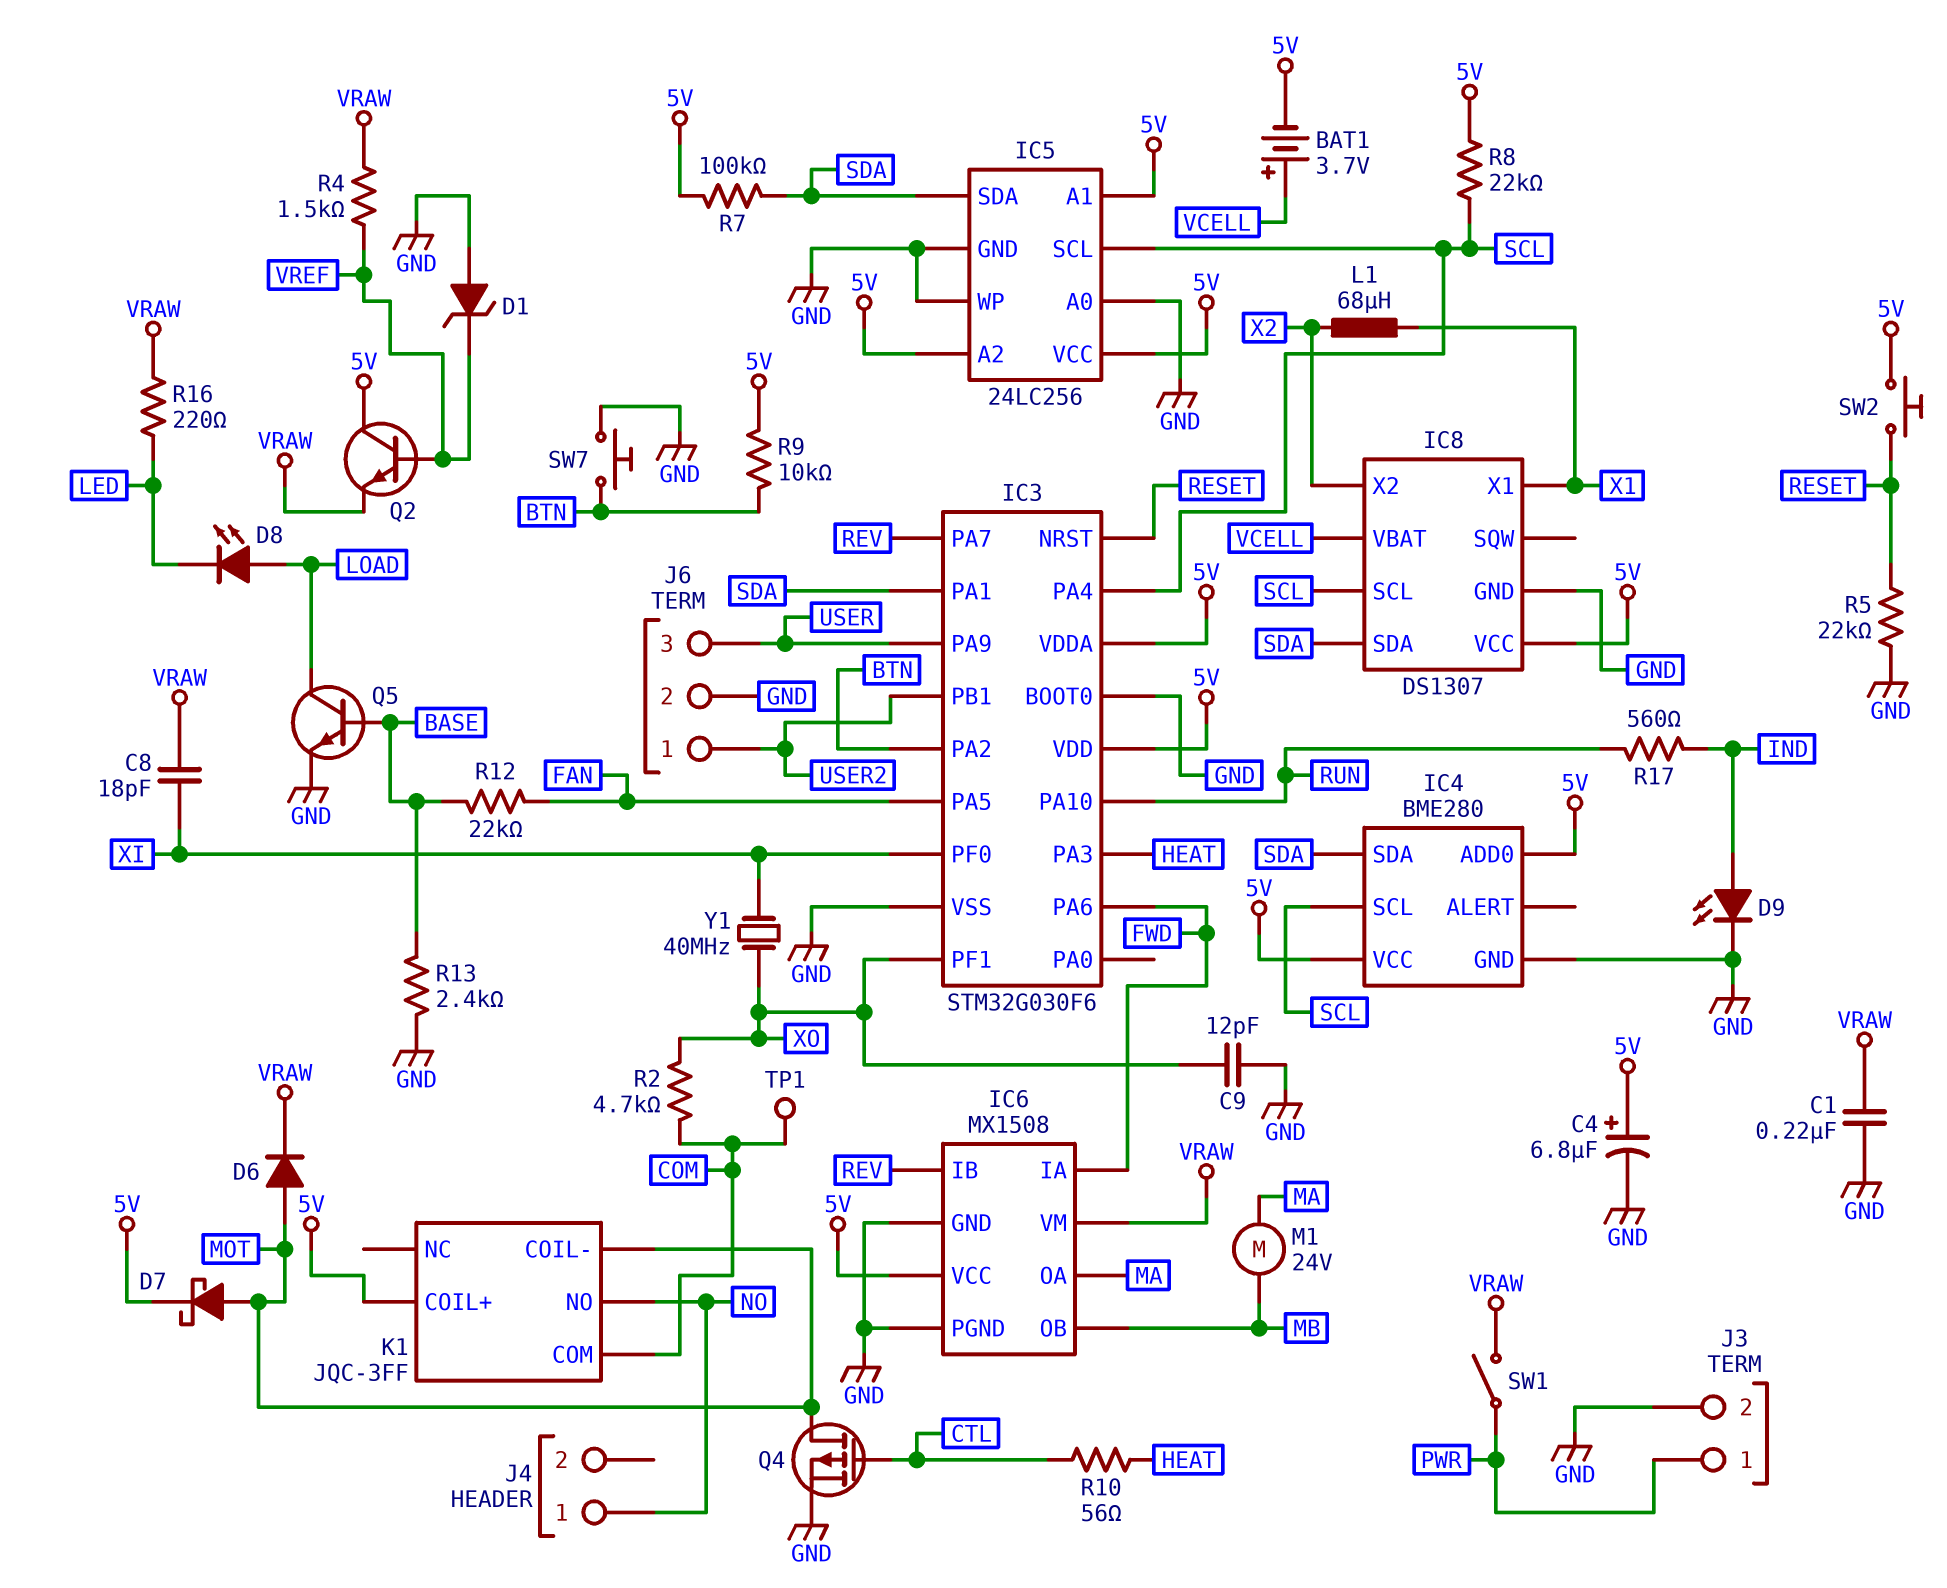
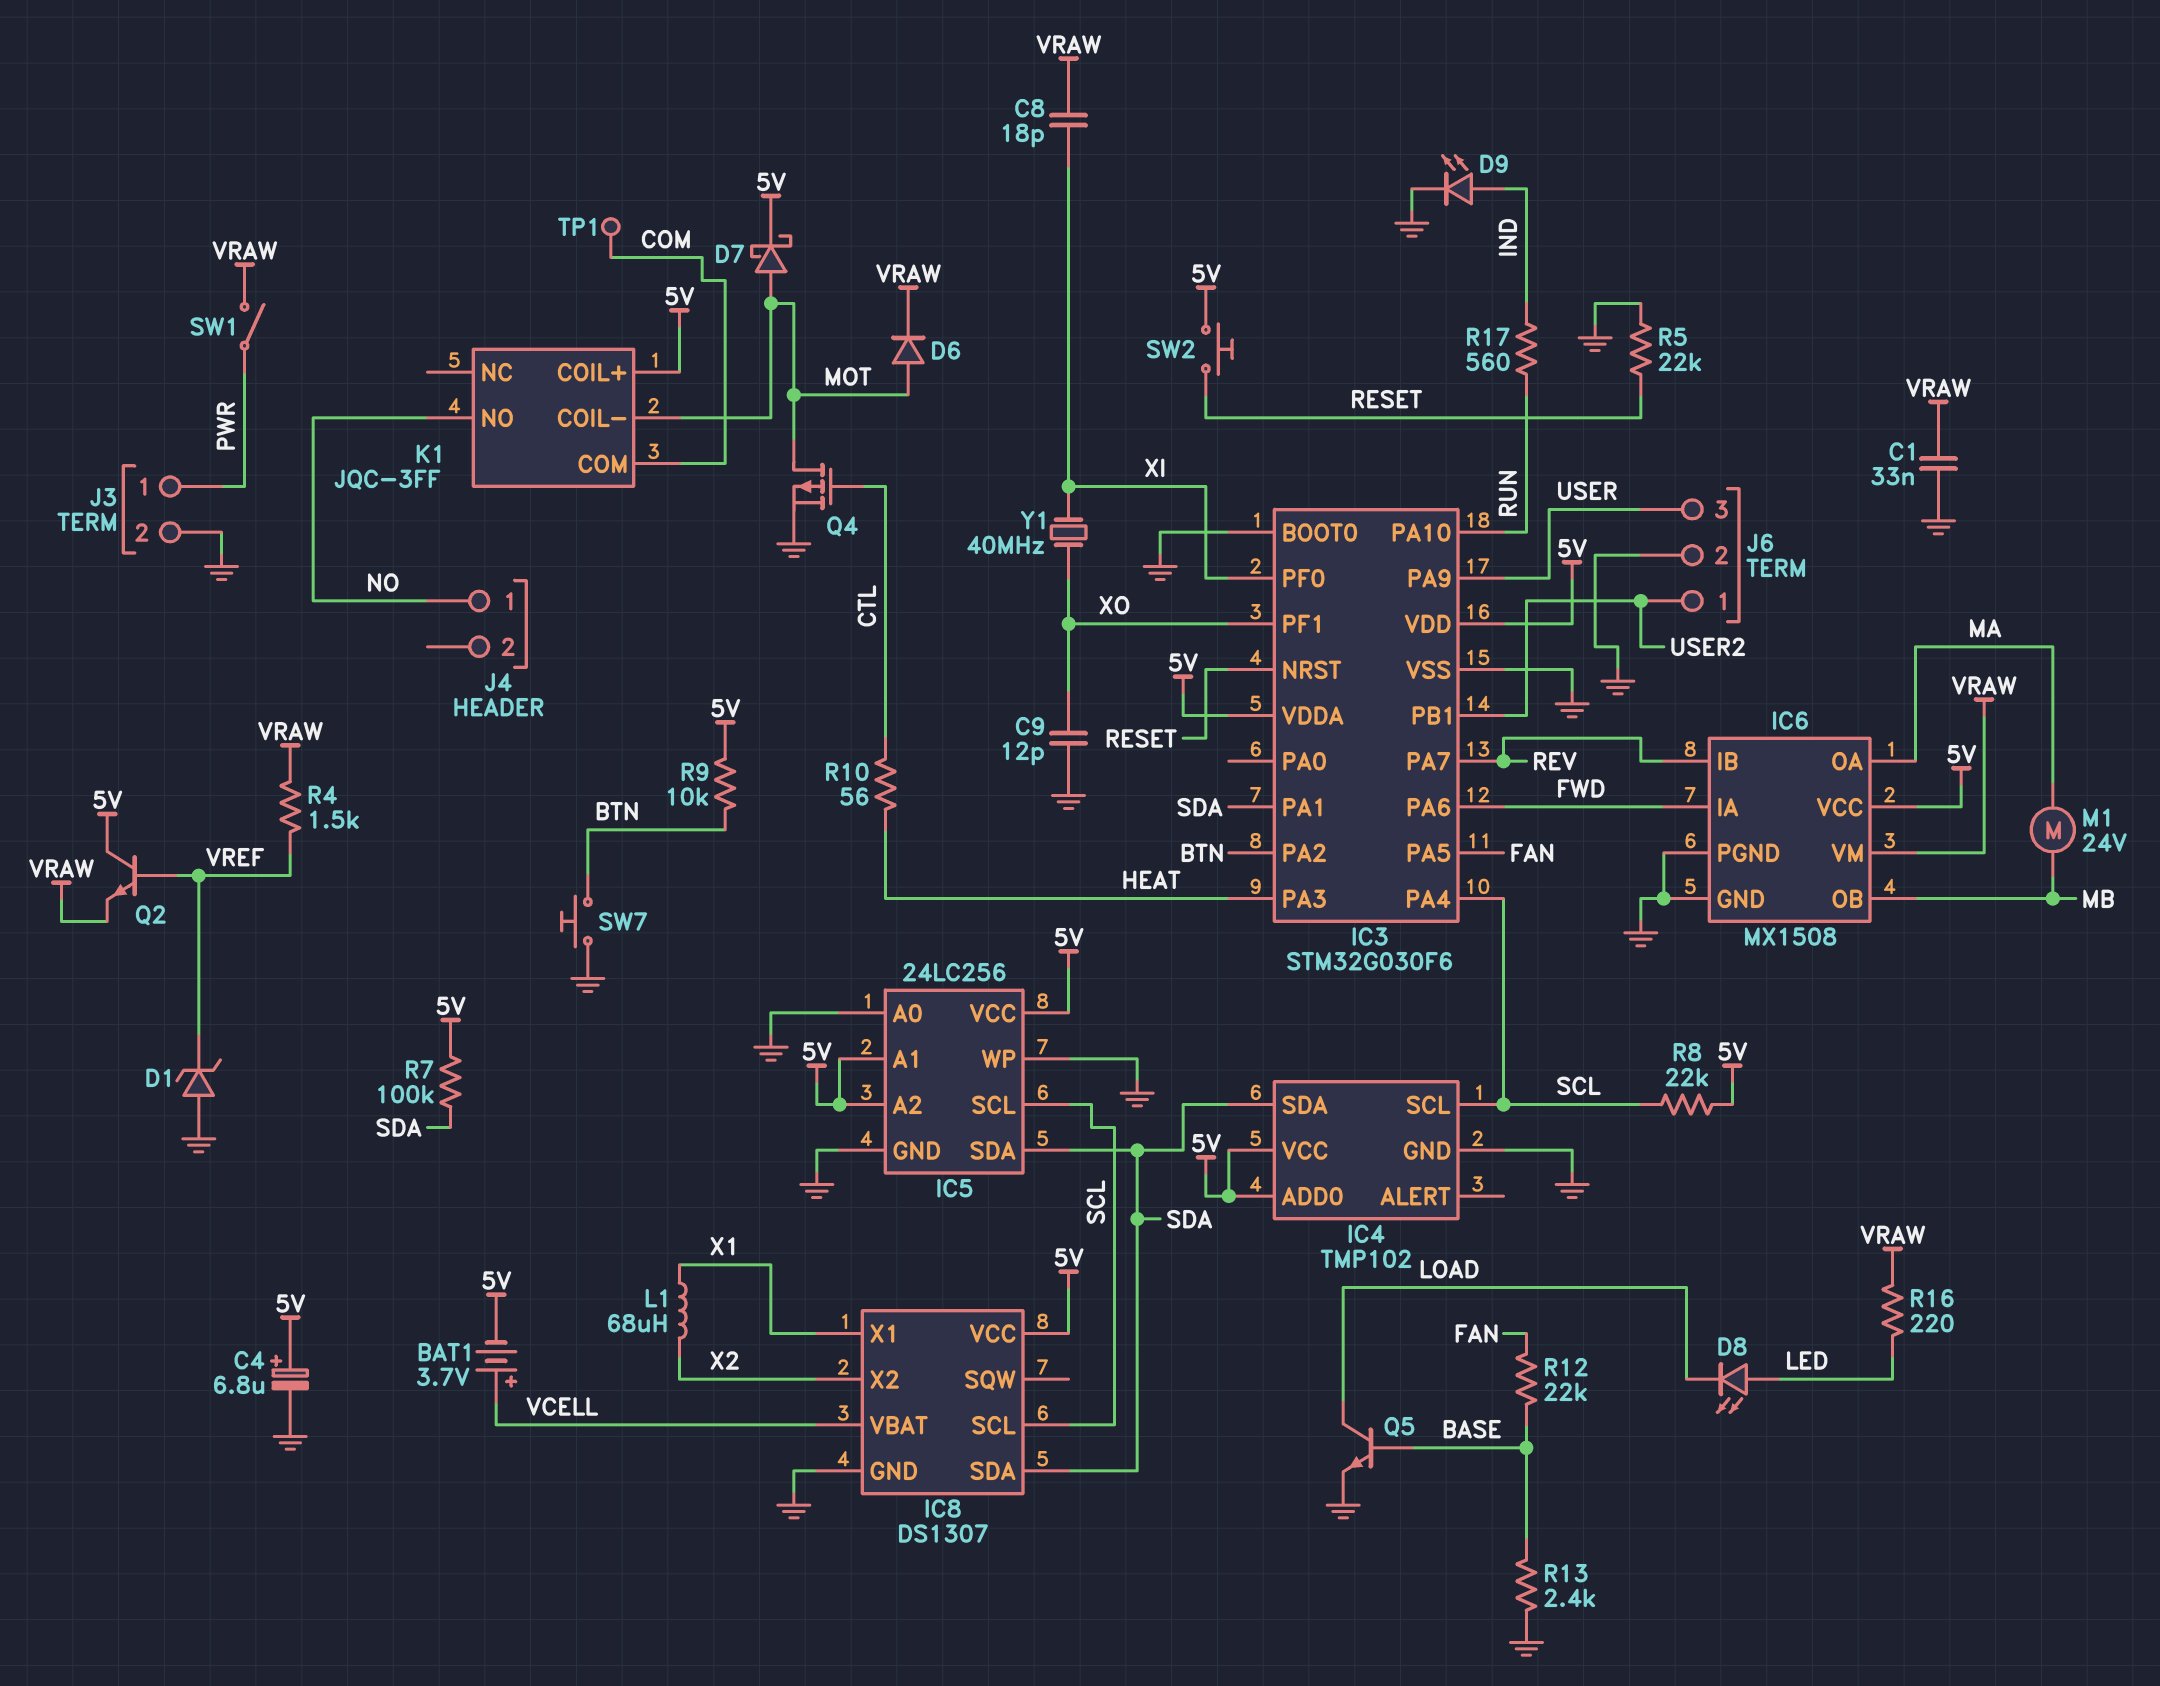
C1: 220nF (GND, VRAW) -> 33nF (GND, VRAW)
D8: LED (A LOAD, K LED) -> LED (A LED, K LOAD)
IC4: BME280 -> TMP102
R2: 4.7k (COM, XO) -> none

